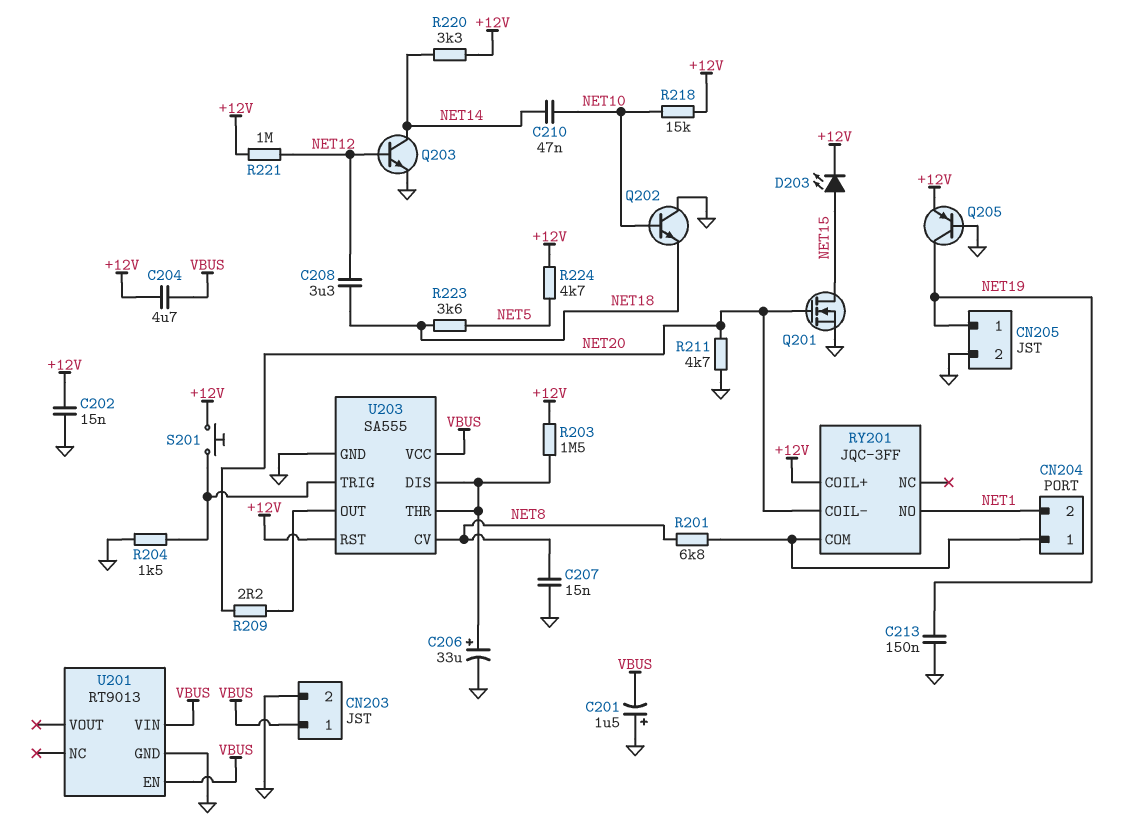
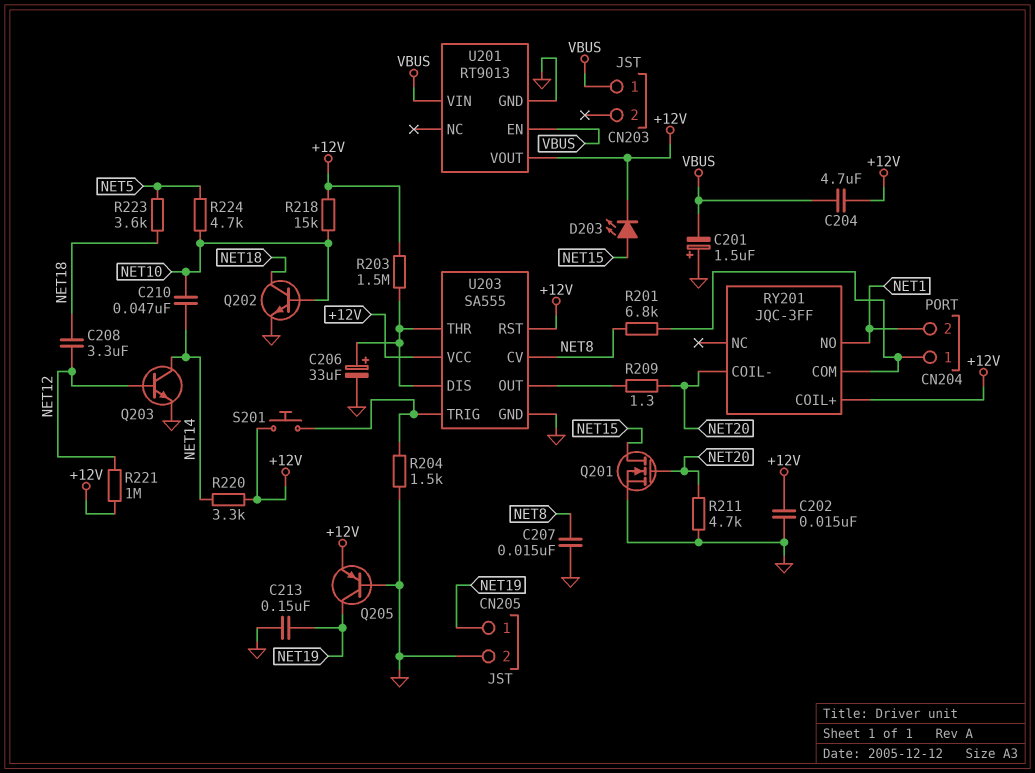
CN203 pin 2: GND -> none
Q202: NPN (B NET10, C GND, E NET18) -> NPN (B NET10, C NET18, E GND)
R209: 2.2 (NET20, U203/OUT) -> 1.3 (NET20, U203/OUT)
R224: 4.7k (+12V, NET5) -> 4.7k (NET5, NET10)
U201 pin VOUT: none -> +12V
U203 pin VCC: VBUS -> +12V

